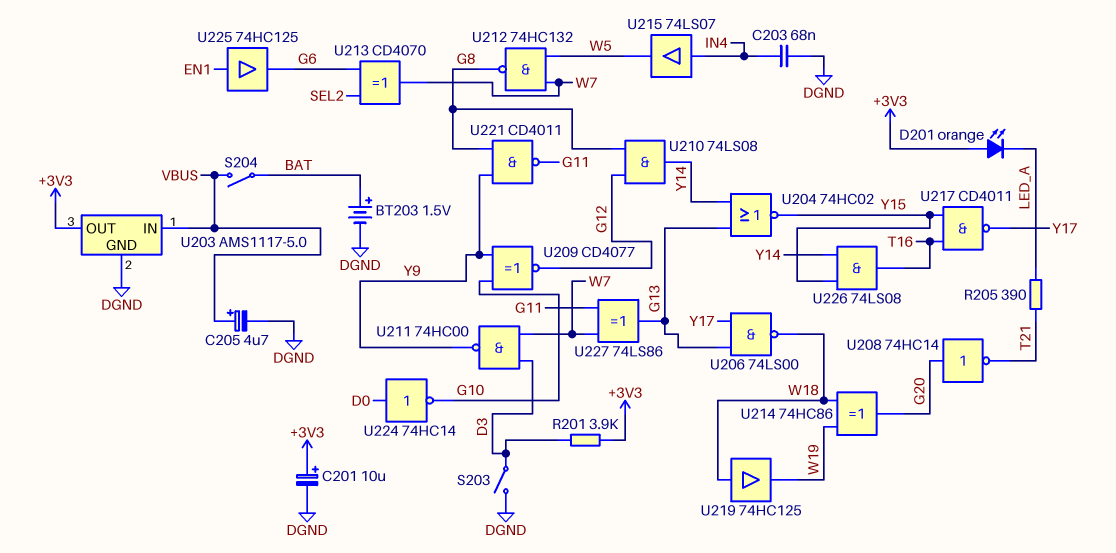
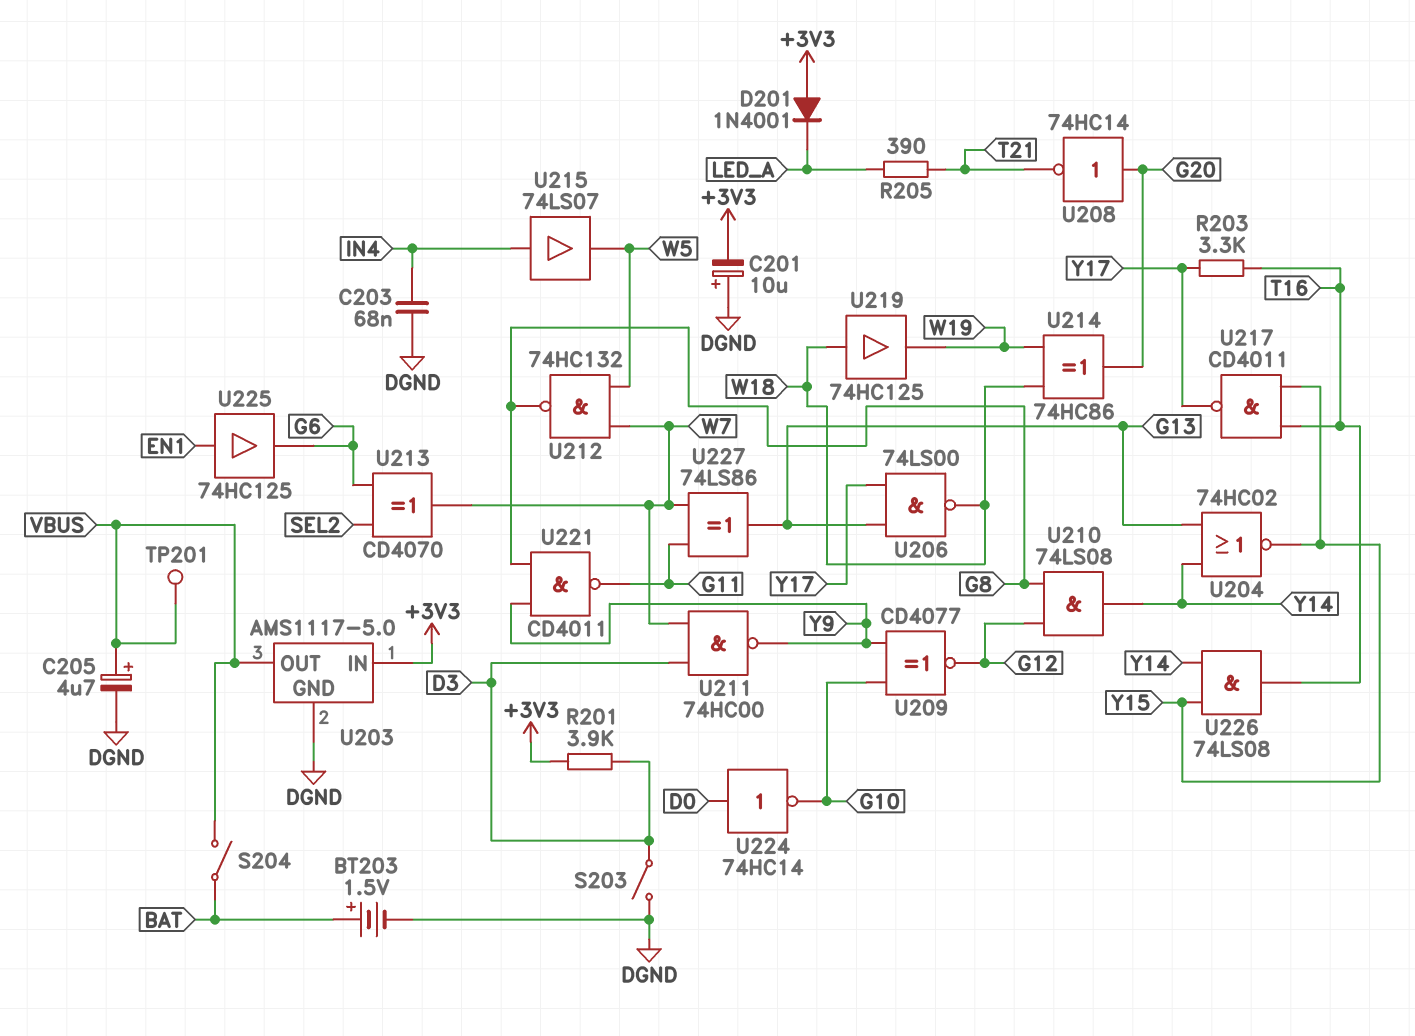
C201: 10uF (plus +3V3, minus DGND) -> 10uF (plus DGND, minus +3V3)
D201: LED orange (A +3V3, K LED_A) -> diode 1N4001 (A +3V3, K LED_A)
R203: none -> 3.3k (T16, Y17)
TP201: none -> test point (VBUS)
U203 pin IN: VBUS -> +3V3
U203 pin OUT: +3V3 -> VBUS

